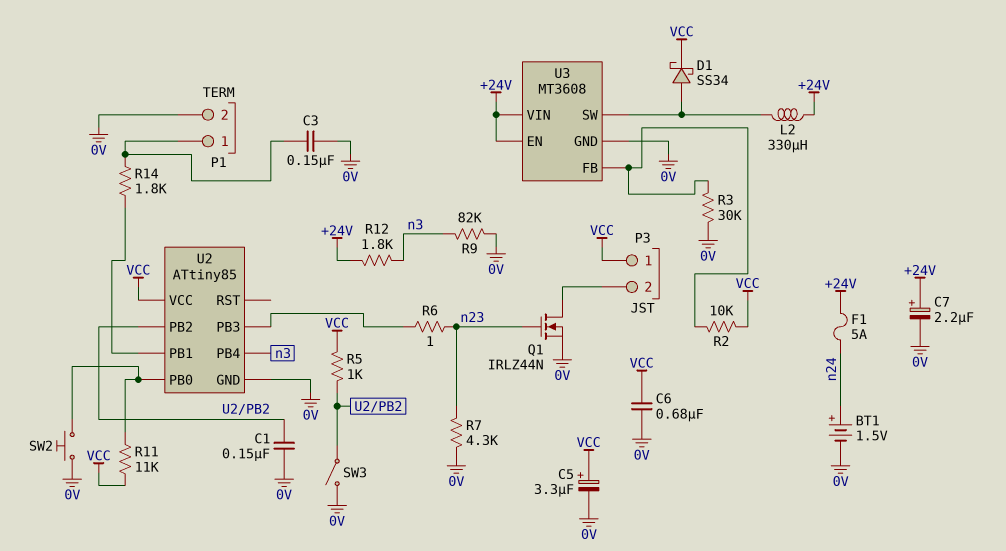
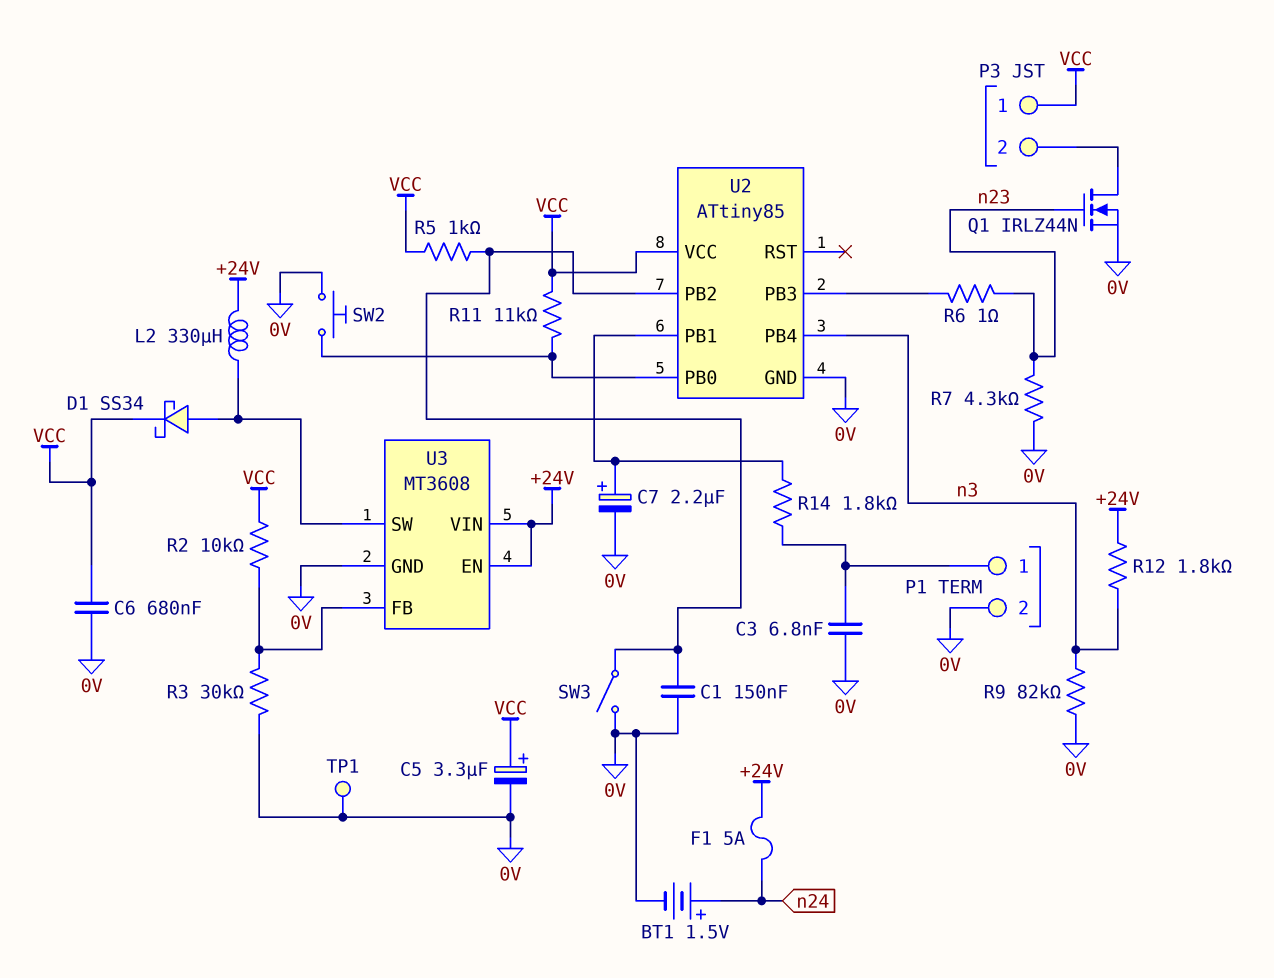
C3: 150nF (0V, P1/1) -> 6.8nF (0V, P1/1)
C7: 2.2uF (plus +24V, minus 0V) -> 2.2uF (plus U2/PB1, minus 0V)
TP1: none -> test point (0V)

